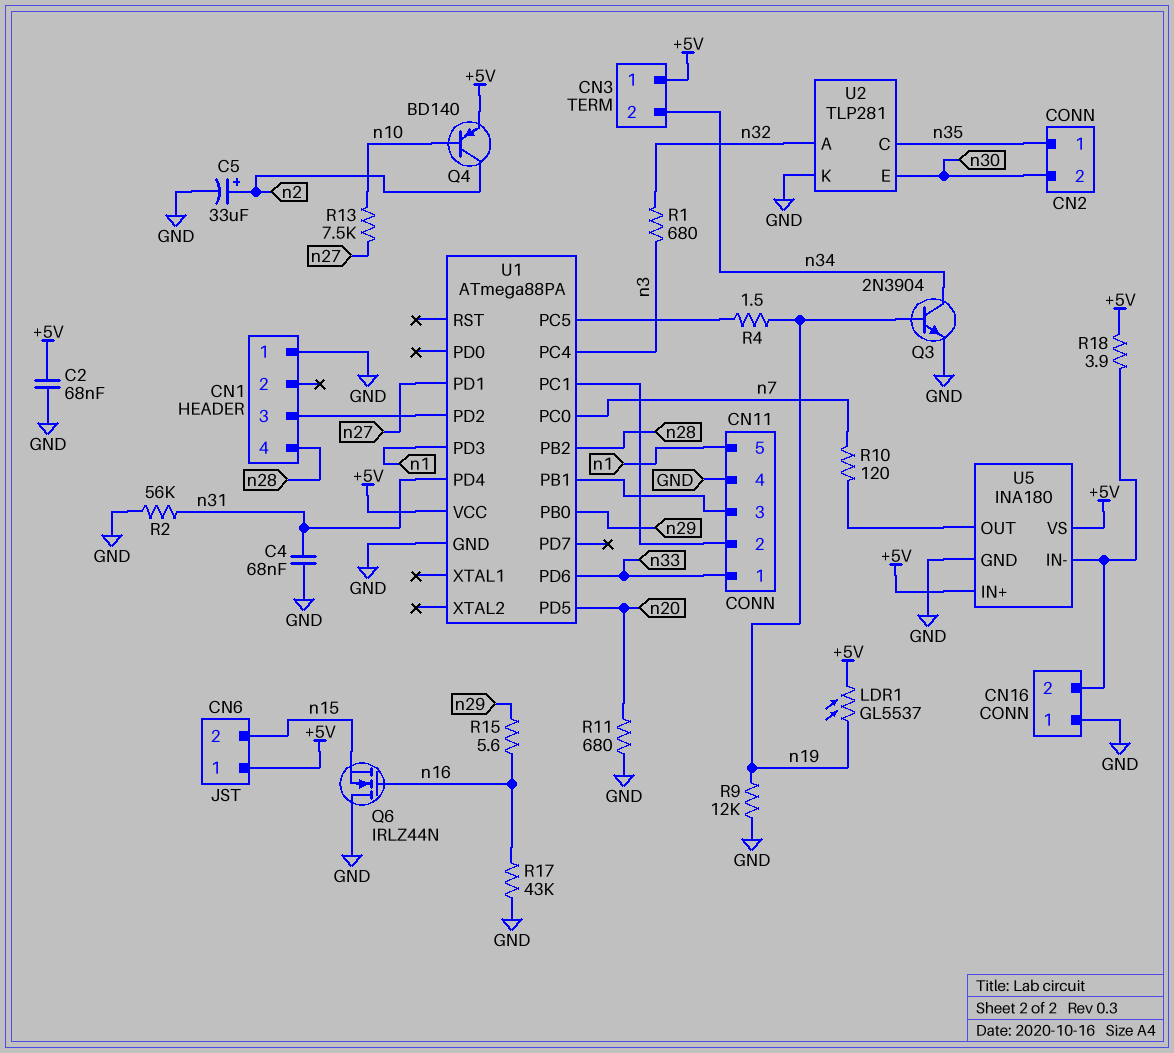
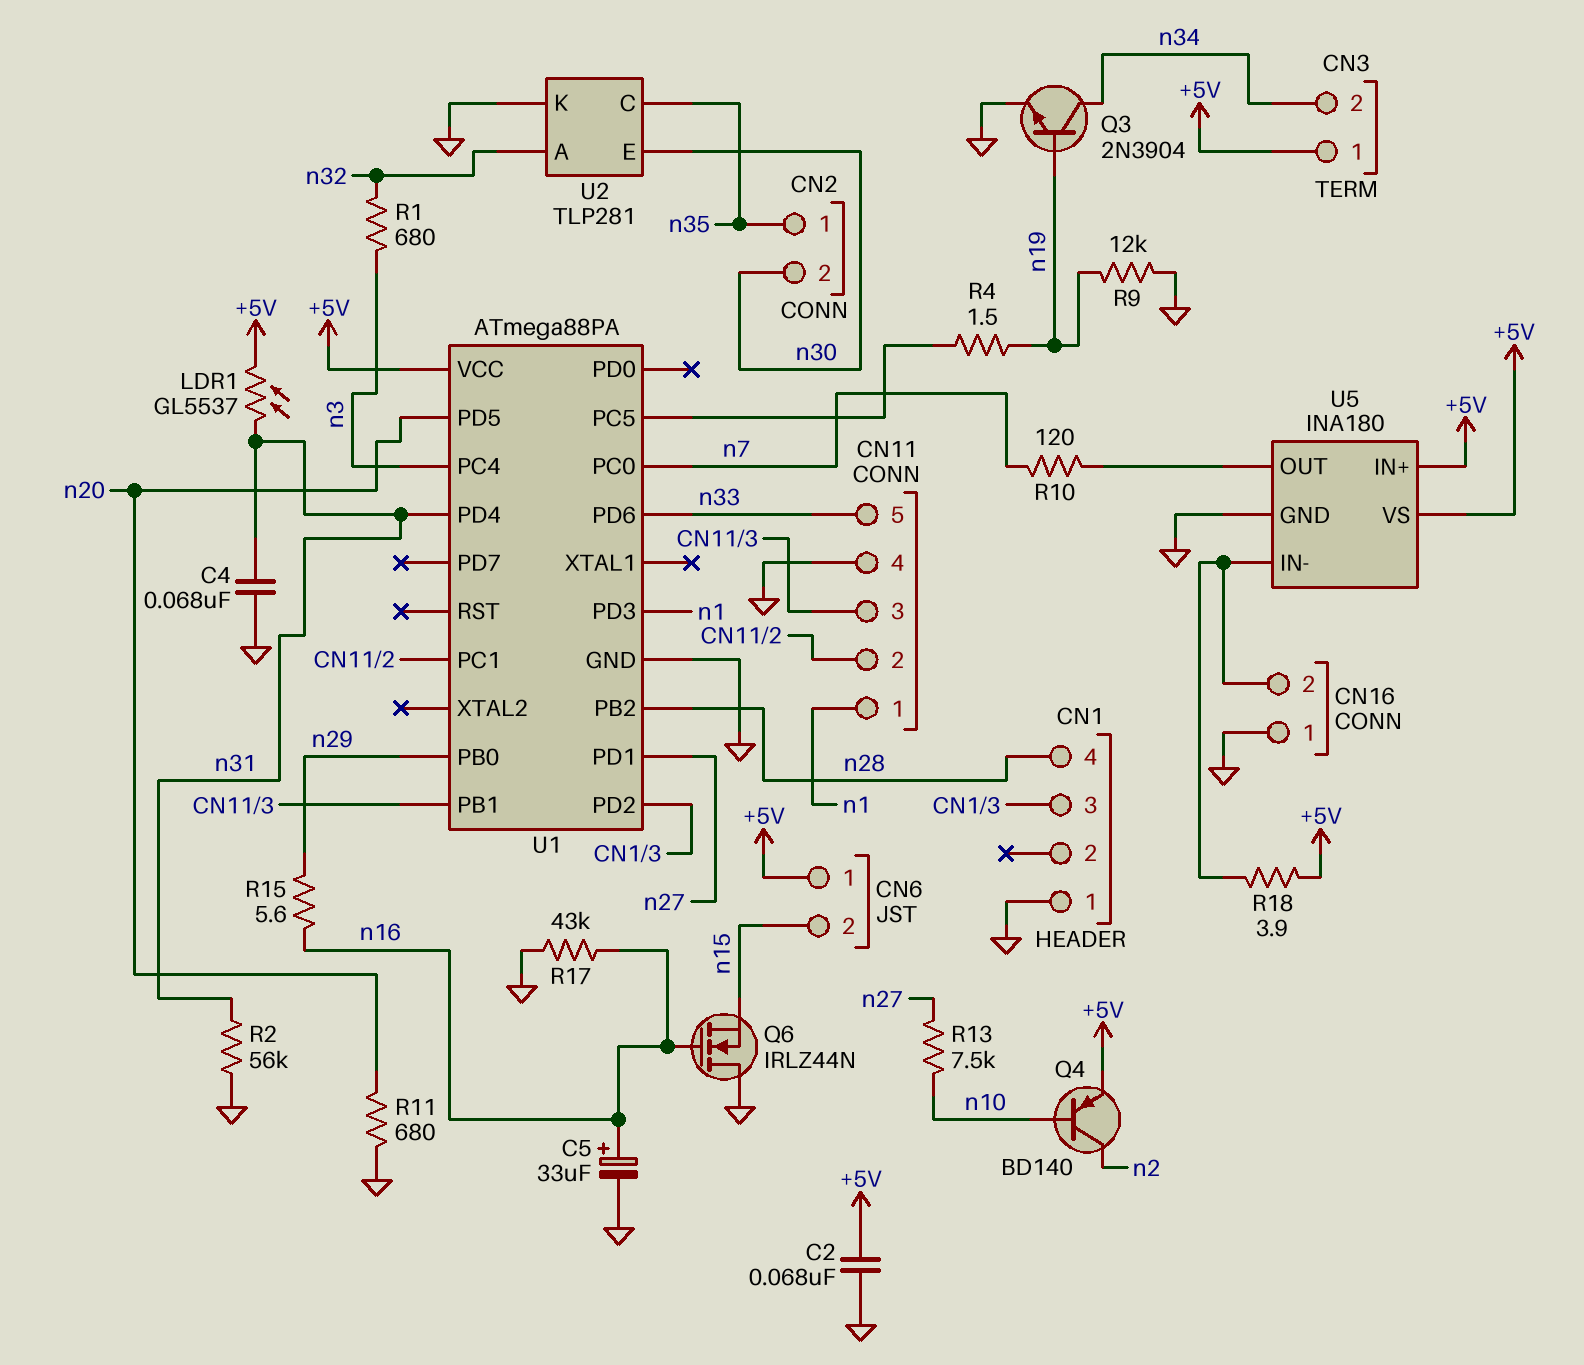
C5: 33uF (plus n2, minus GND) -> 33uF (plus n16, minus GND)
CN11 pin 1: n33 -> n1
CN11 pin 5: n1 -> n33
LDR1: GL5537 (+5V, n19) -> GL5537 (+5V, n31)

